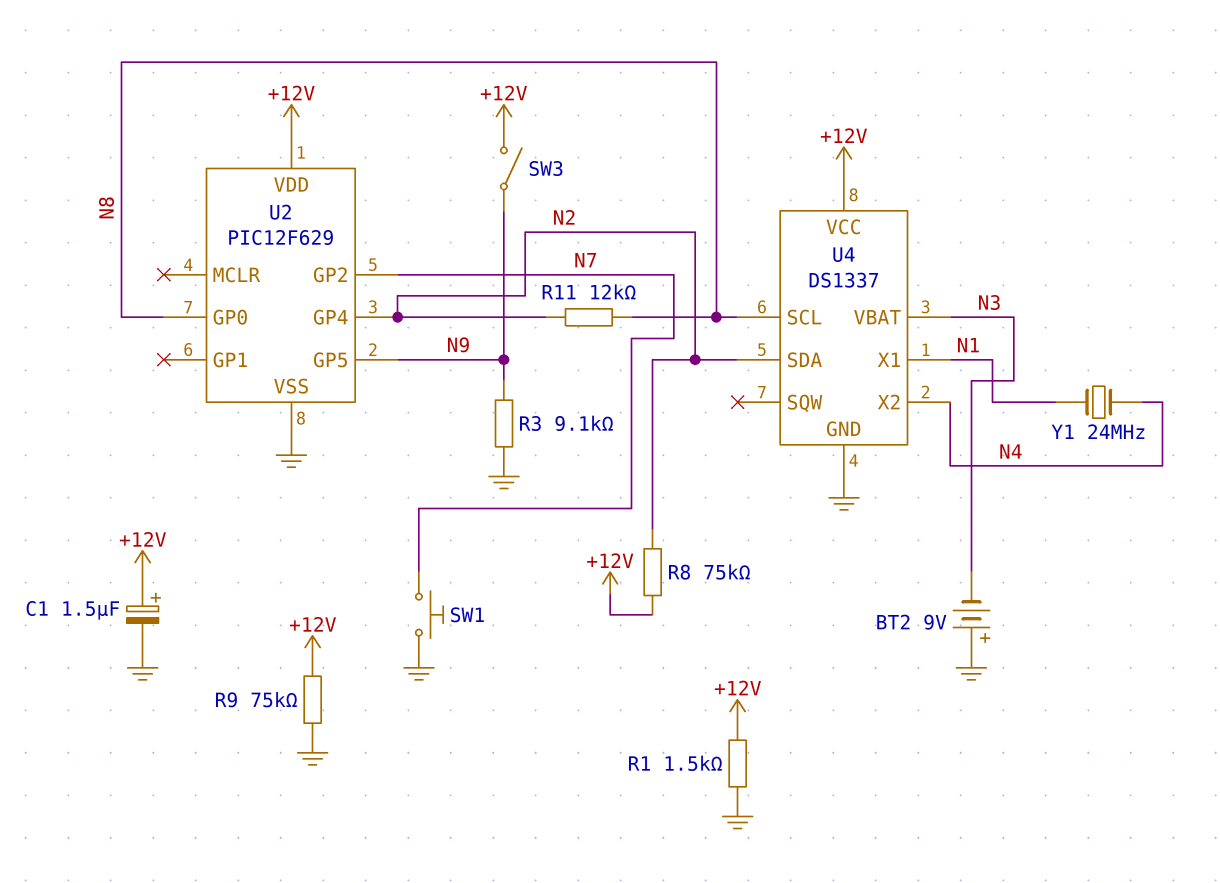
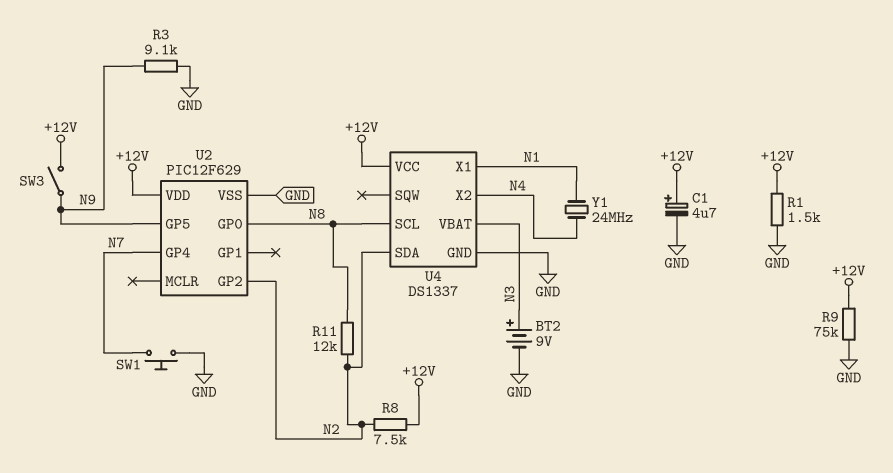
BT2: 9V (plus GND, minus N3) -> 9V (plus N3, minus GND)
C1: 1.5uF (plus +12V, minus GND) -> 4.7uF (plus +12V, minus GND)
R8: 75k (+12V, N2) -> 7.5k (+12V, N2)
U2 pin GP2: N7 -> N2
U2 pin GP4: N2 -> N7

